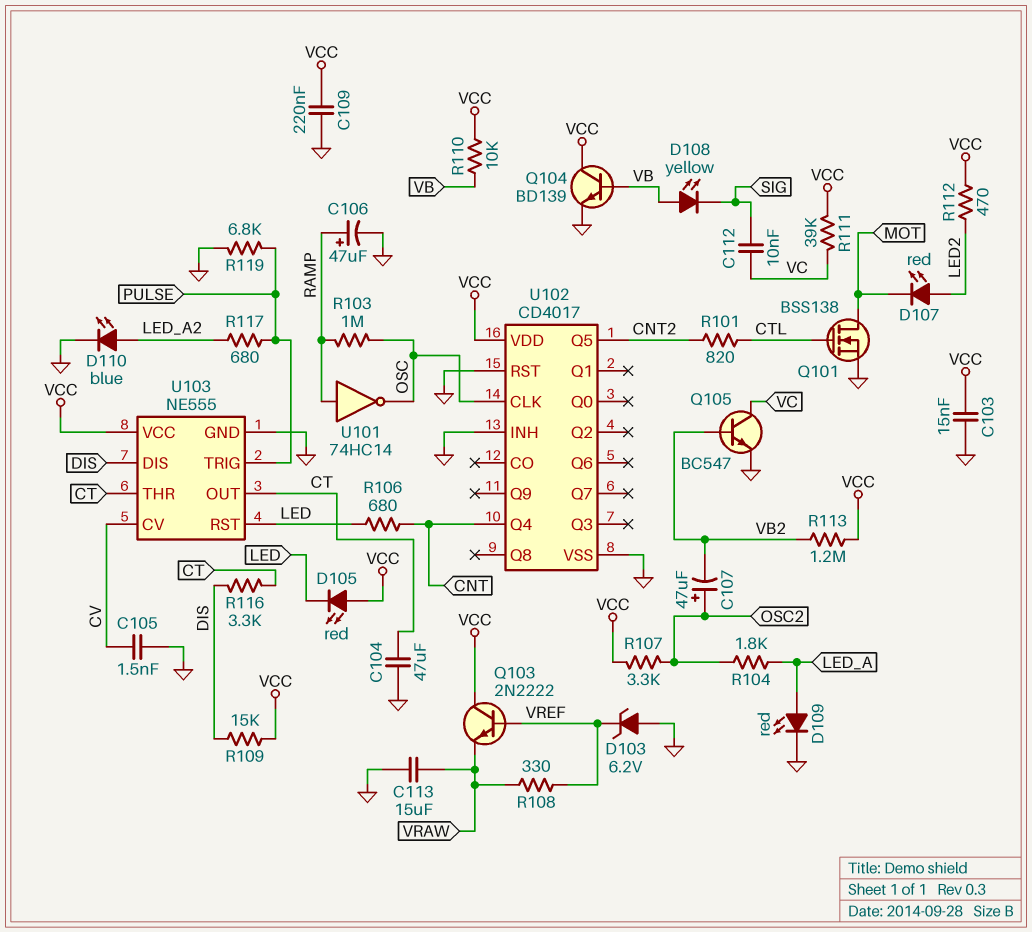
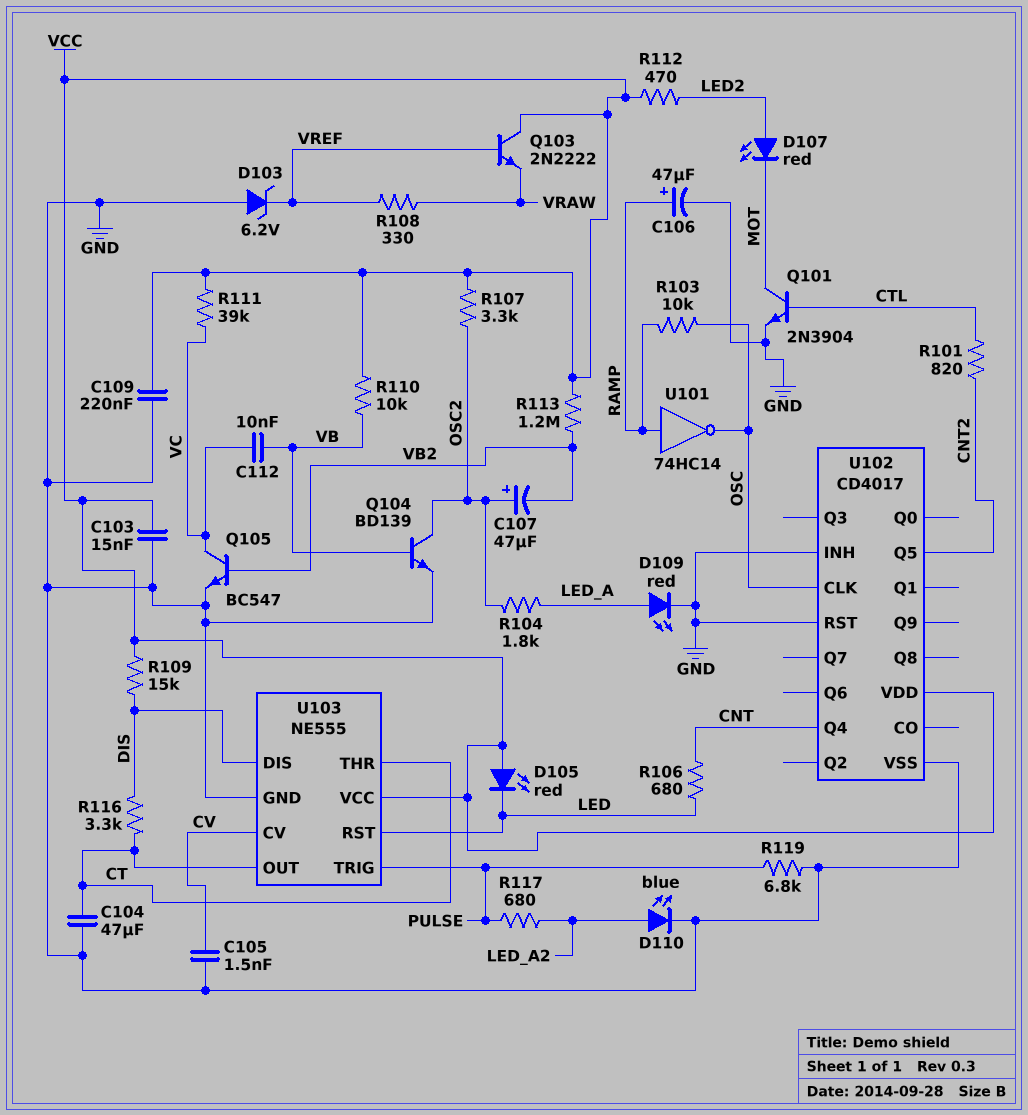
C112: 10nF (SIG, VC) -> 10nF (VB, VC)
C113: 15uF (GND, VRAW) -> none
D108: LED yellow (A VB, K SIG) -> none
Q101: NMOS BSS138 (G CTL, D MOT, S GND) -> NPN 2N3904 (B CTL, C MOT, E GND)
Q104: NPN BD139 (B VB, C VCC, E GND) -> NPN BD139 (B VB, C OSC2, E GND)
R103: 1M (OSC, RAMP) -> 10k (OSC, RAMP)

